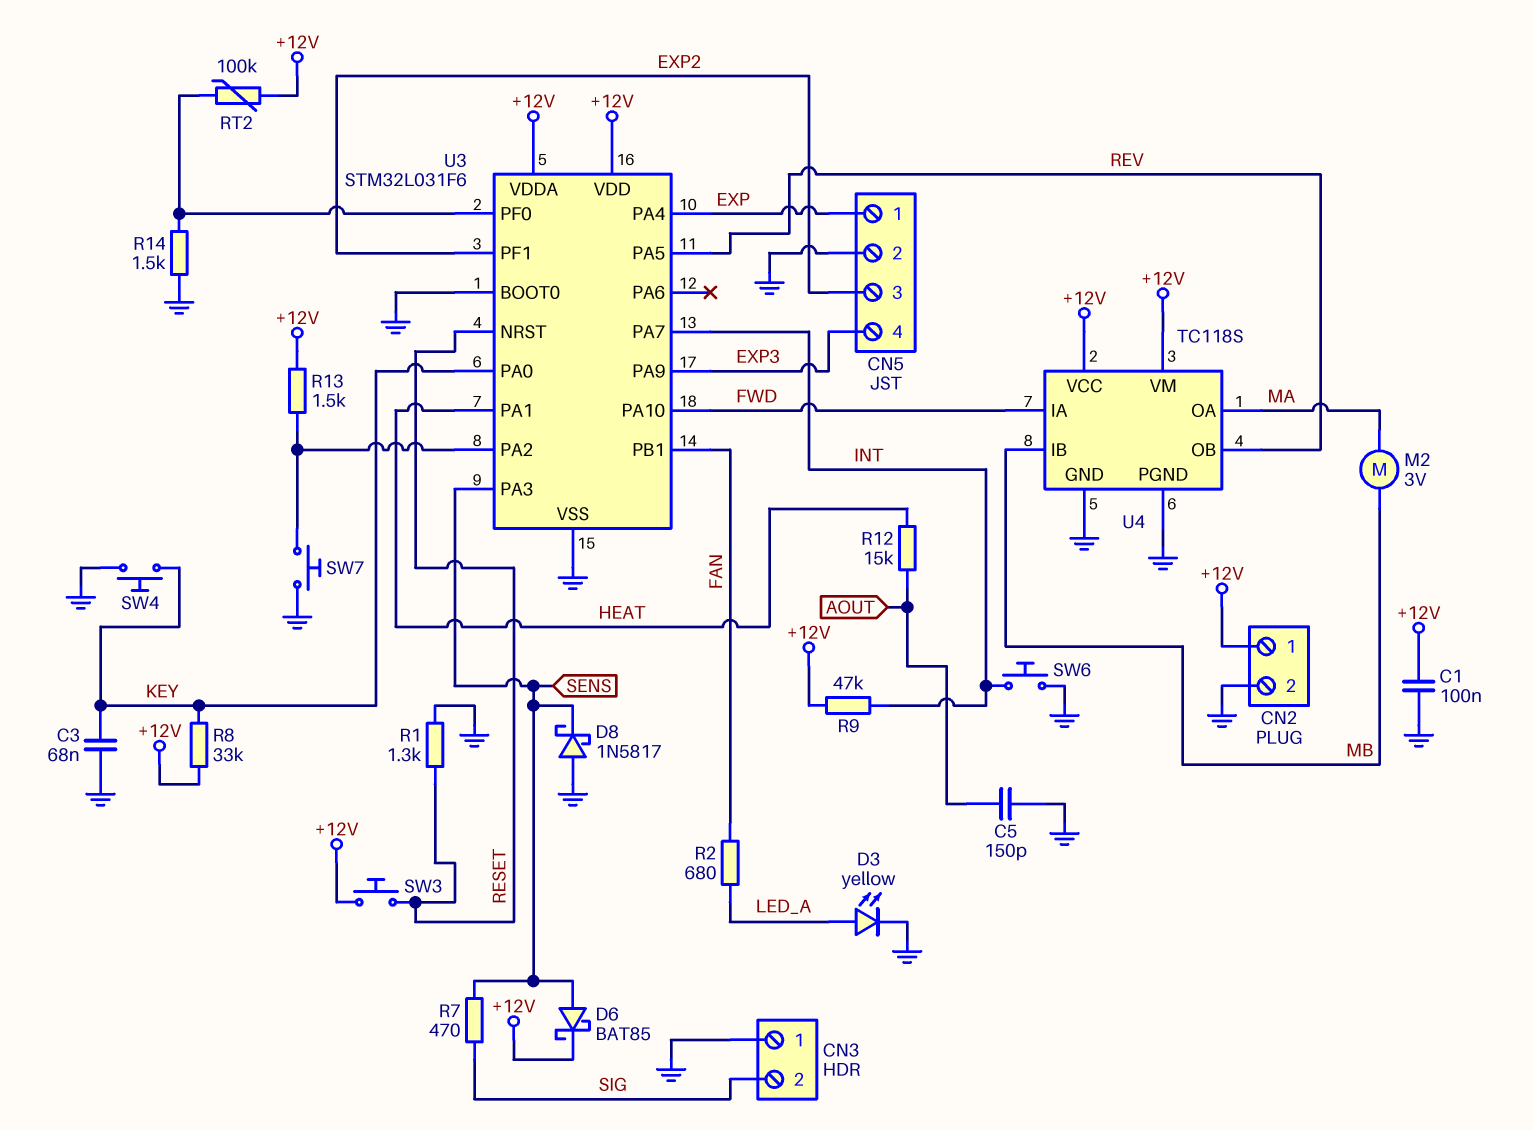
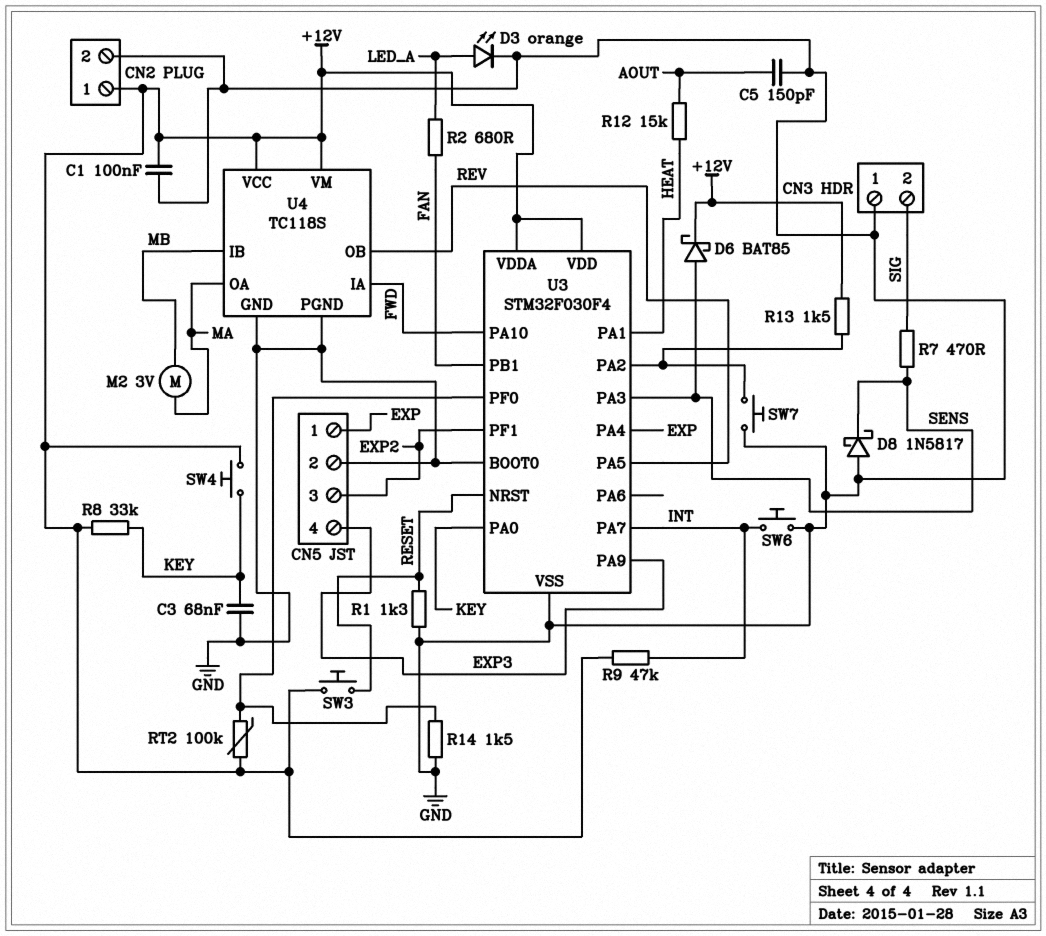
D3: LED yellow (A LED_A, K GND) -> LED orange (A LED_A, K GND)
SW4: button (GND, KEY) -> button (+12V, KEY)
U3: STM32L031F6 -> STM32F030F4

